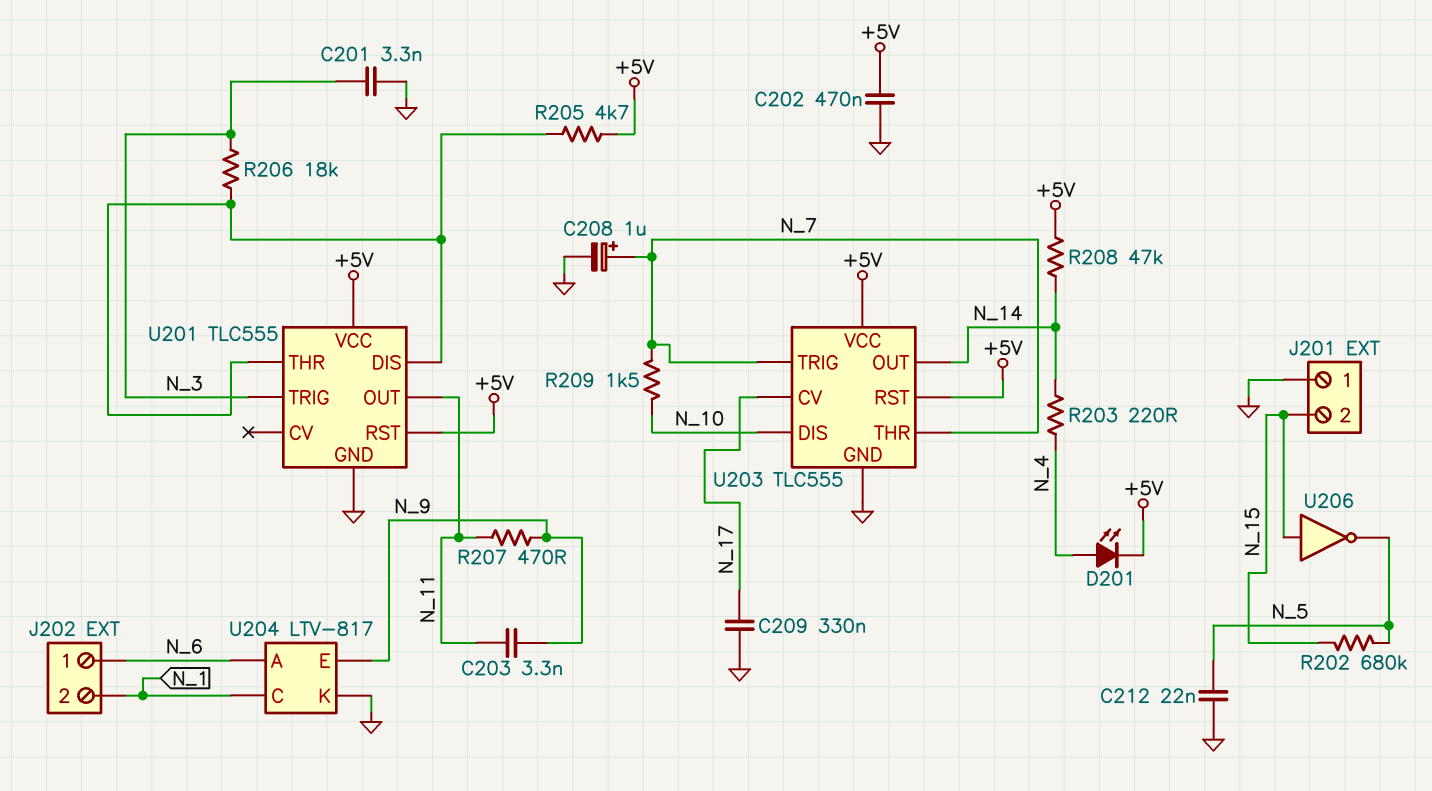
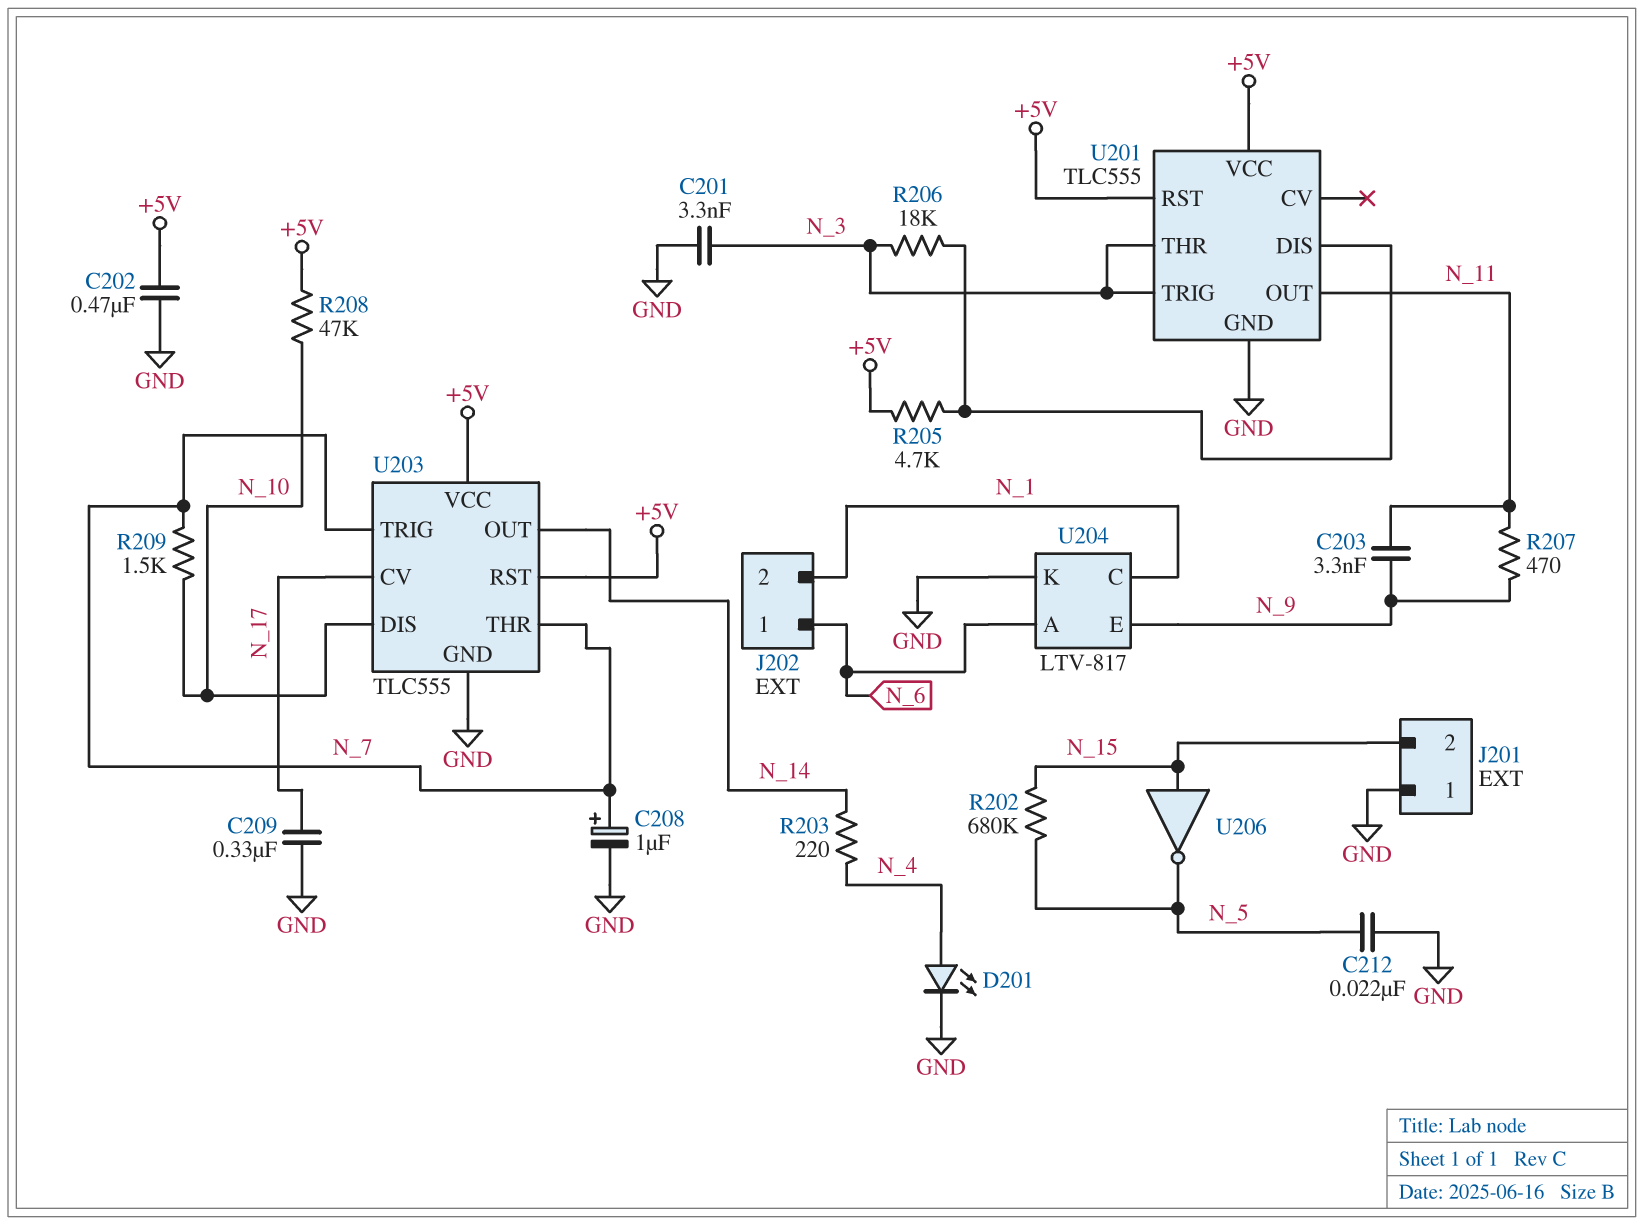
D201: LED (A N_4, K +5V) -> LED (A N_4, K GND)
R208: 47k (+5V, N_14) -> 47k (+5V, N_10)
U201 pin THR: U201/DIS -> N_3

